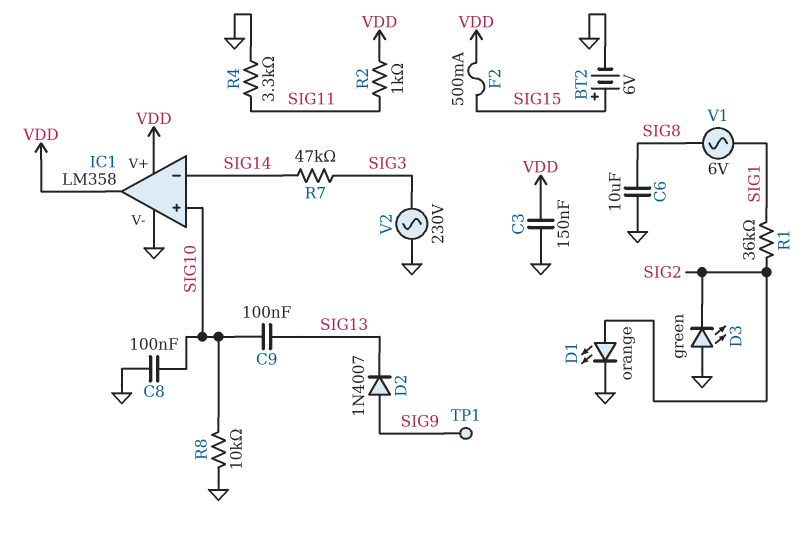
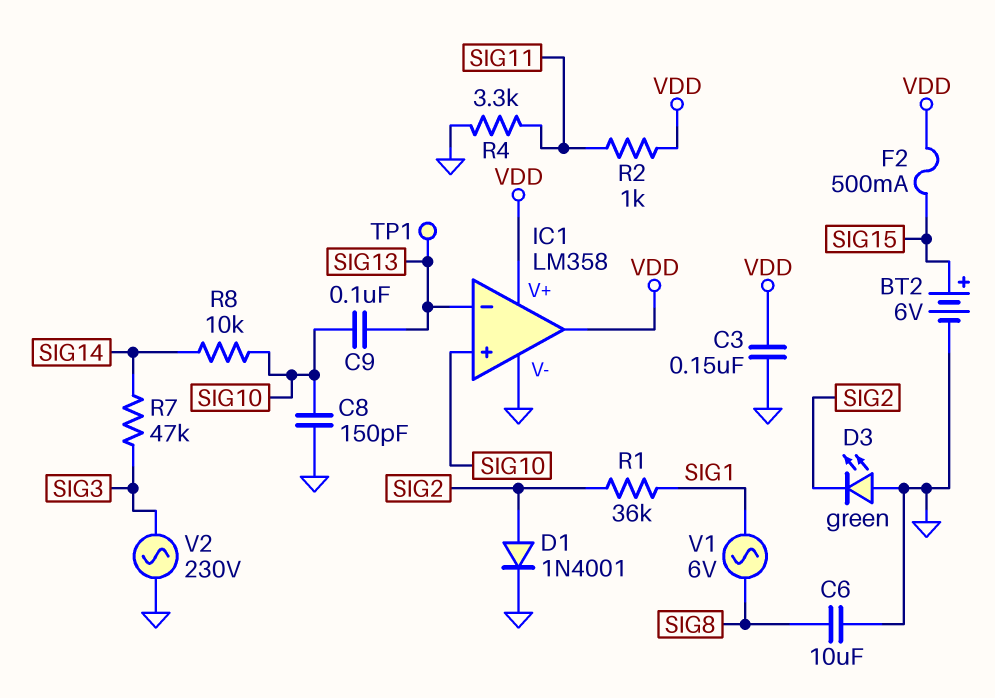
C8: 100nF (GND, SIG10) -> 150pF (GND, SIG10)
D1: LED orange (A SIG2, K GND) -> diode 1N4001 (A SIG2, K GND)
D2: diode 1N4007 (A SIG9, K SIG13) -> none
IC1 pin in-: SIG14 -> SIG13
R8: 10k (GND, SIG10) -> 10k (SIG10, SIG14)
TP1: test point (SIG9) -> test point (SIG13)

